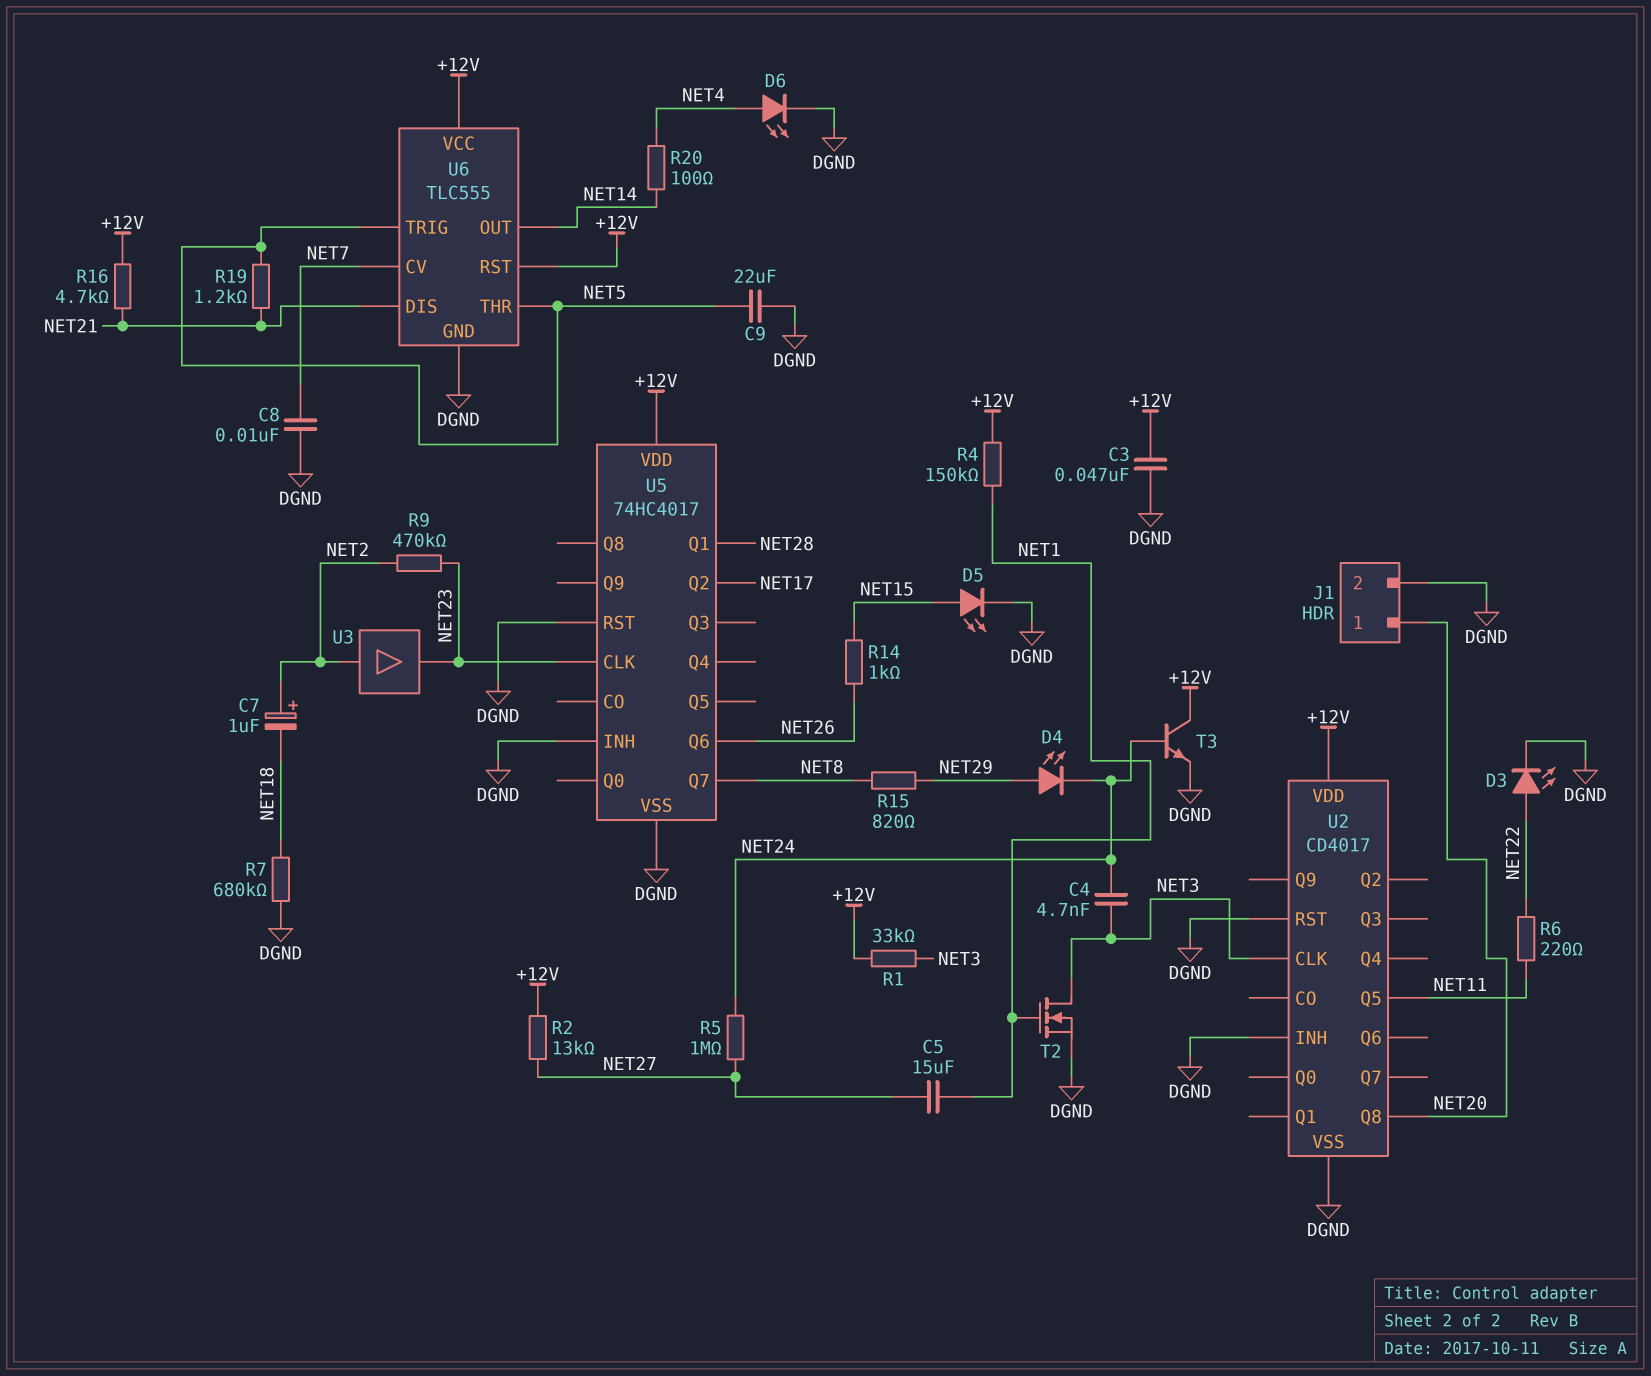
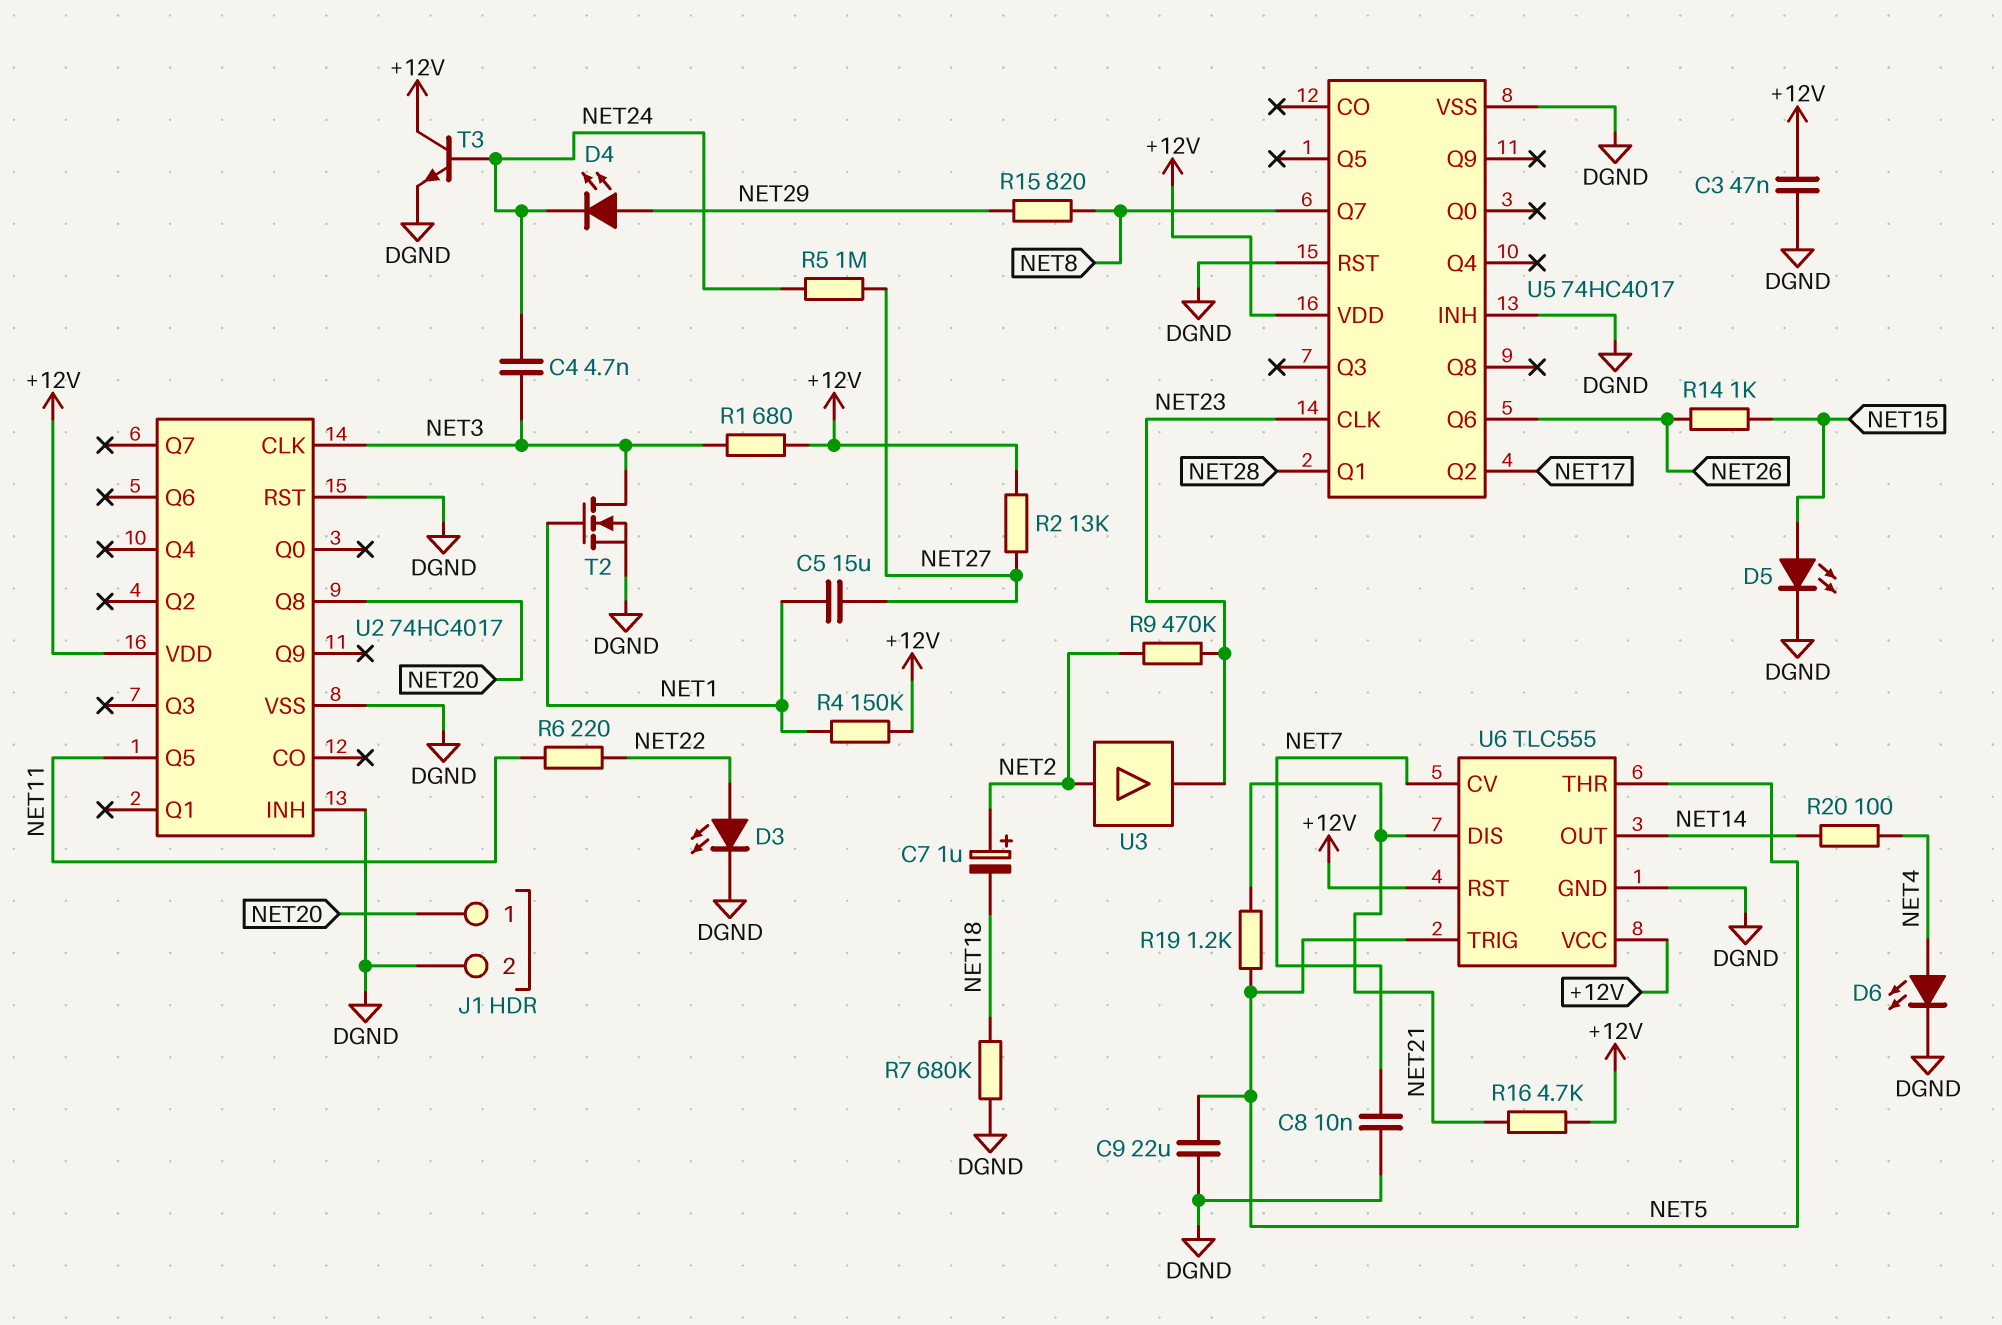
R1: 33k (+12V, NET3) -> 680 (+12V, NET3)
U2: CD4017 -> 74HC4017

